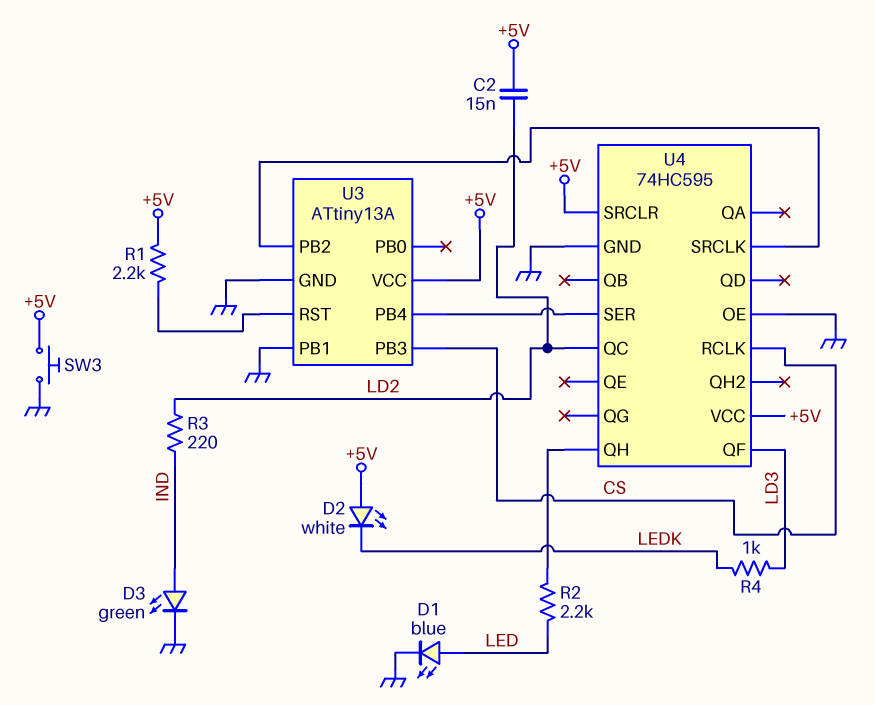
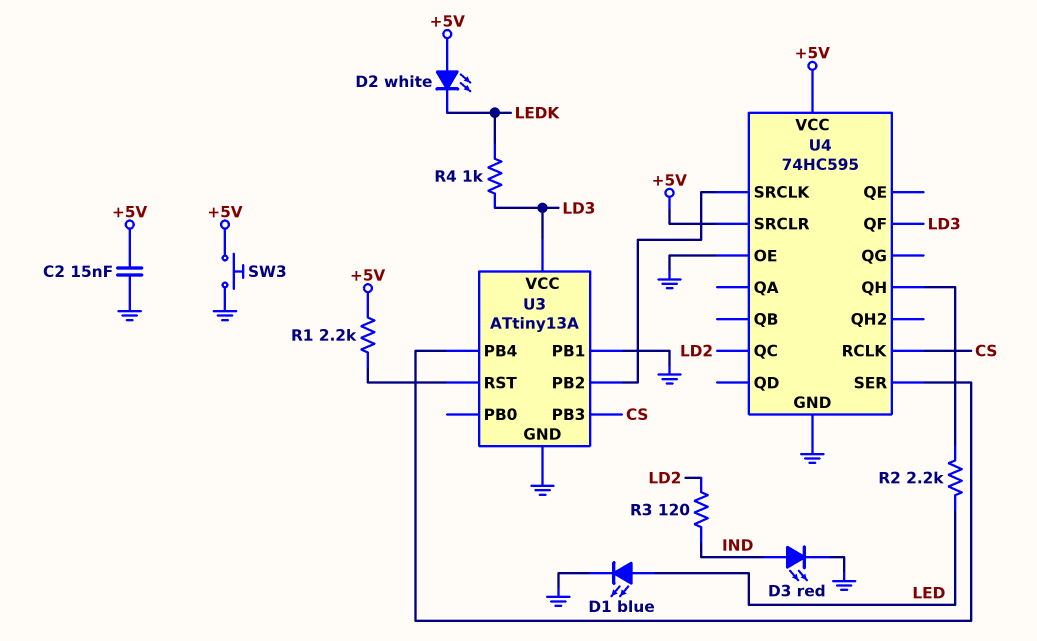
C2: 15nF (+5V, LD2) -> 15nF (+5V, GND)
D3: LED green (A IND, K GND) -> LED red (A IND, K GND)
R3: 220 (IND, LD2) -> 120 (IND, LD2)
U3 pin VCC: +5V -> LD3

